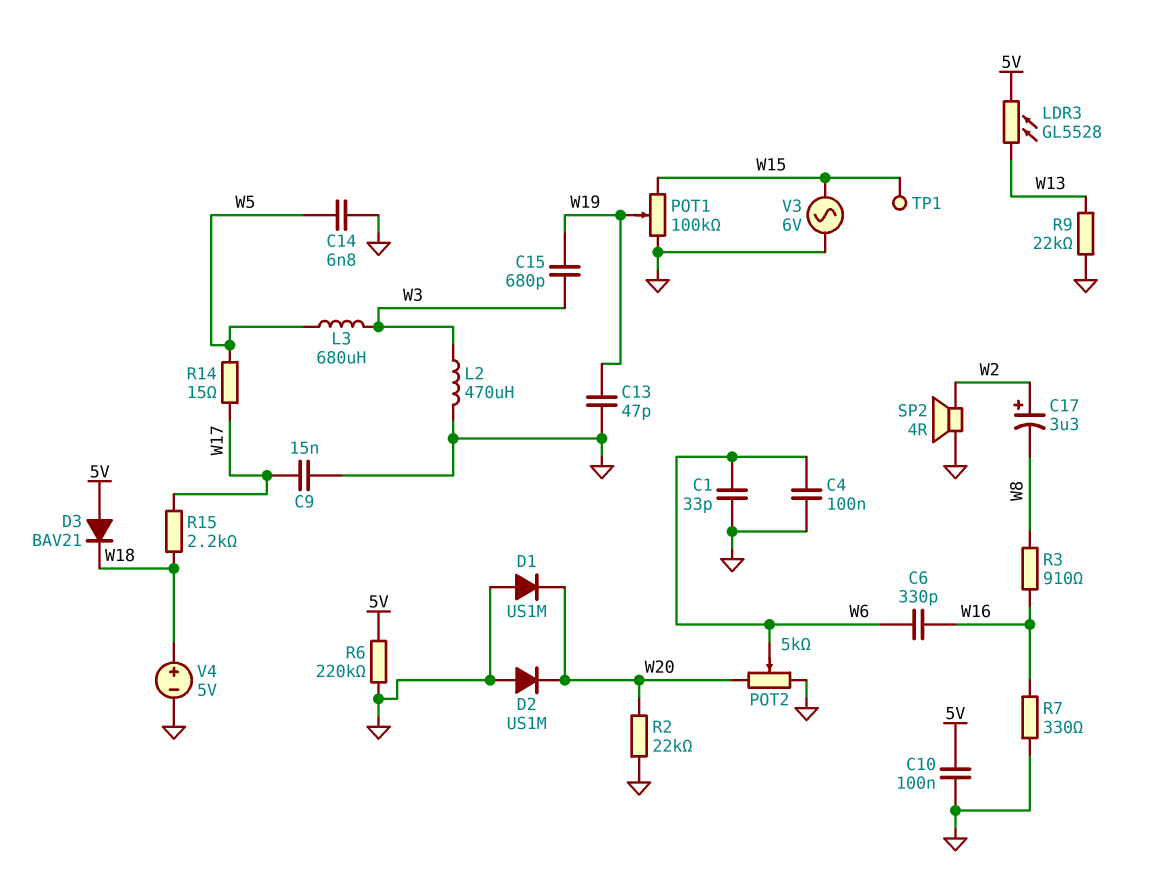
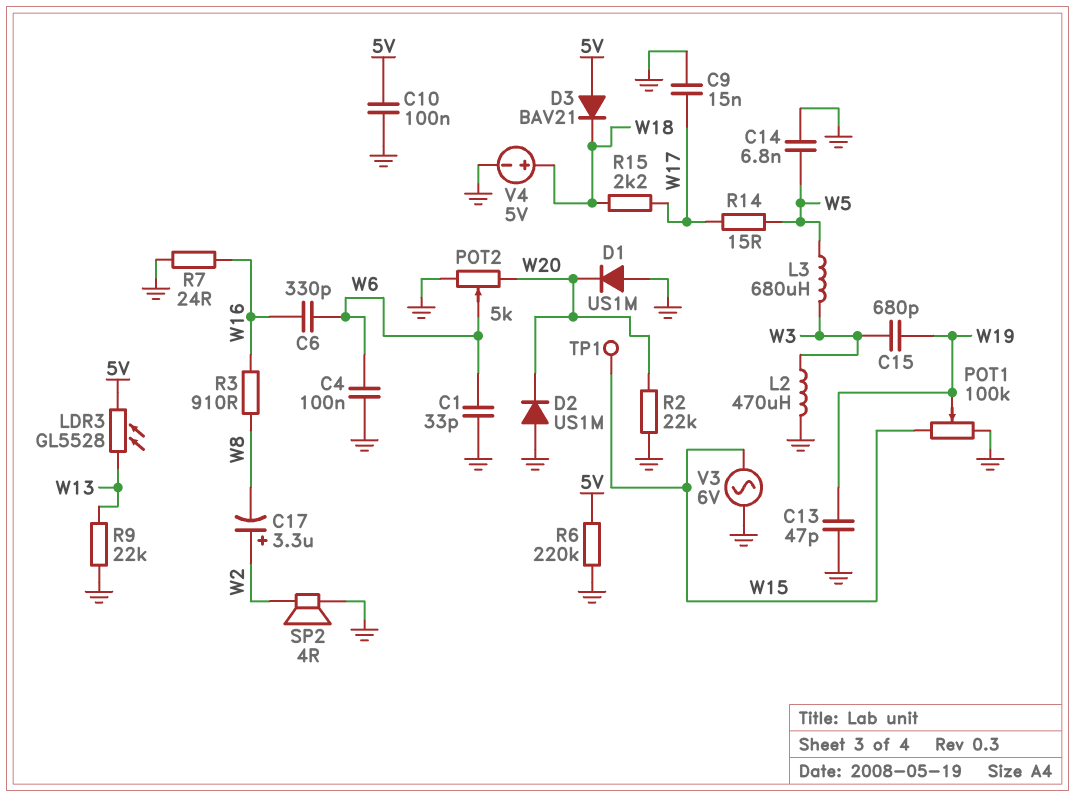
R7: 330 (GND, W16) -> 24 (GND, W16)

